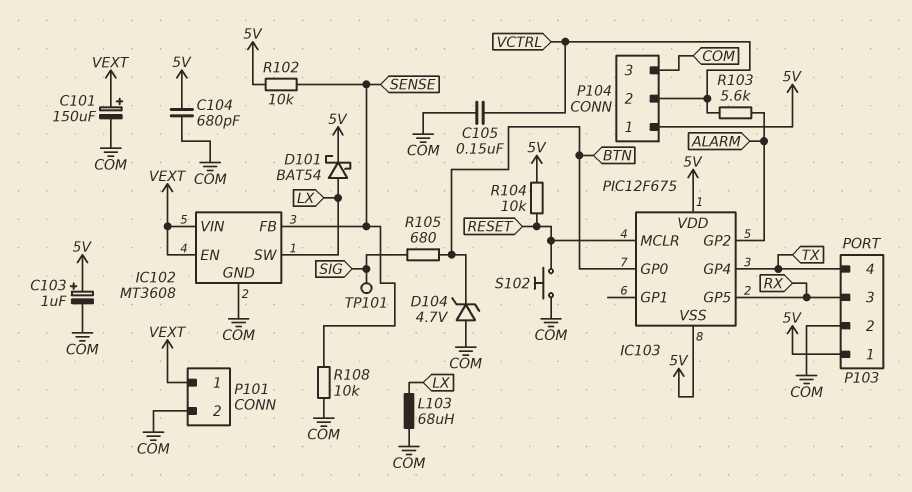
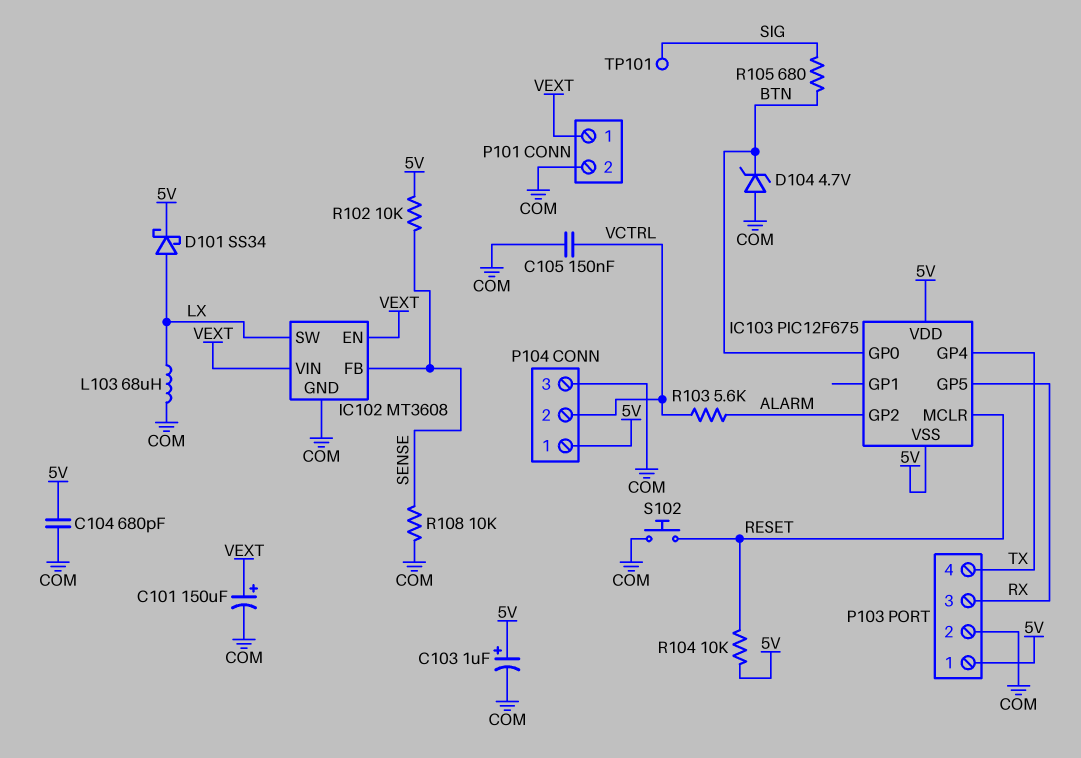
D101: schottky BAT54 (A LX, K 5V) -> schottky SS34 (A LX, K 5V)

